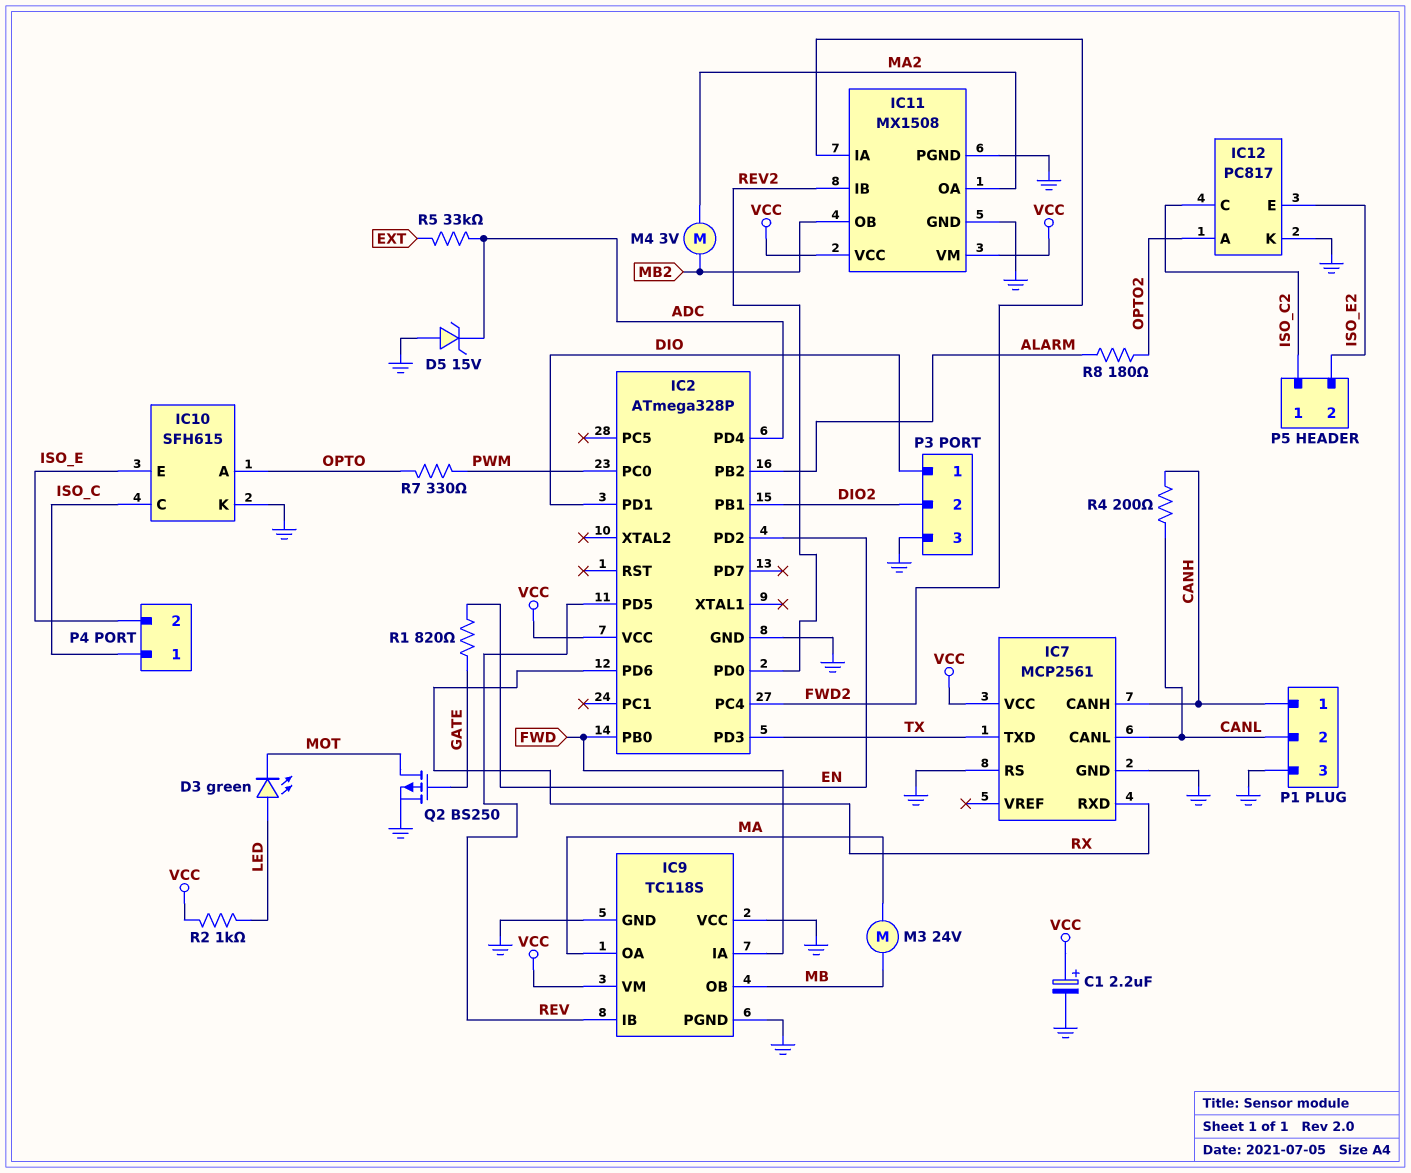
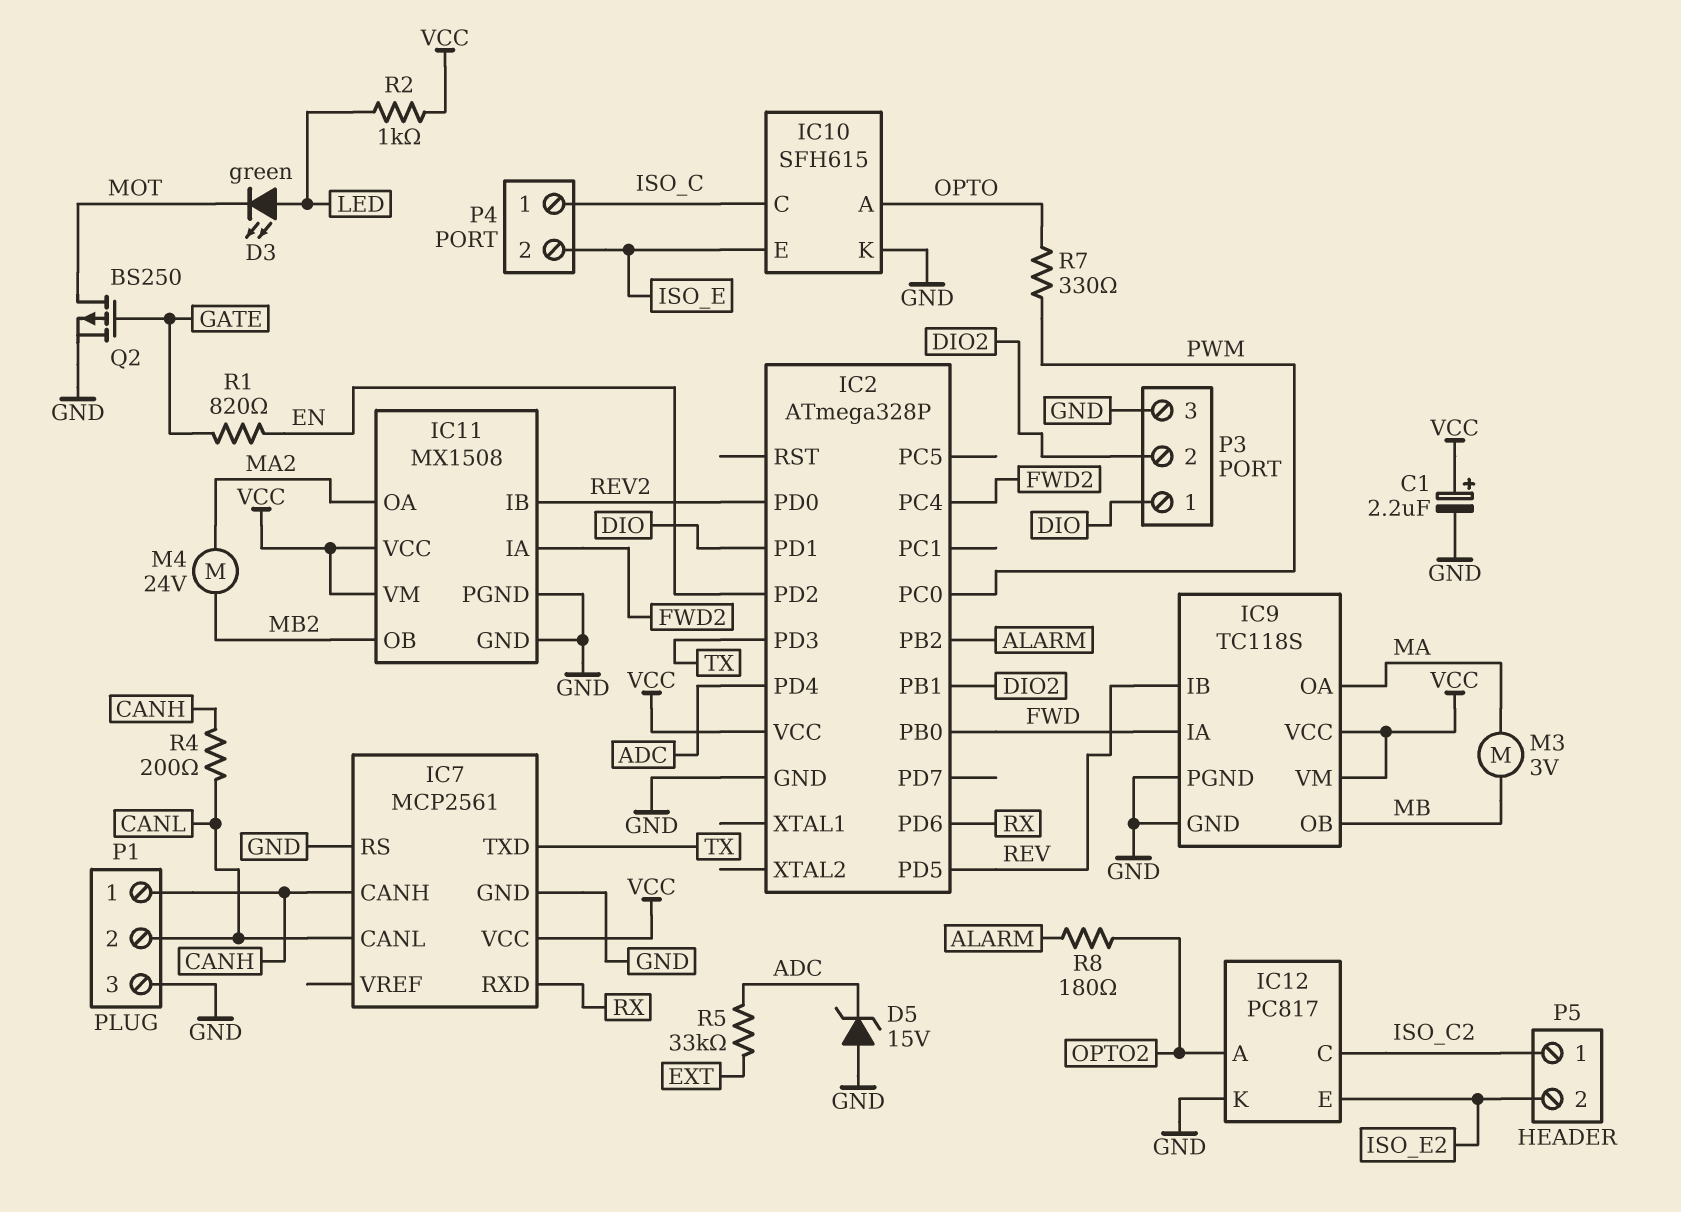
IC9 pin VCC: GND -> VCC
M3: motor 24V (MA, MB) -> motor 3V (MA, MB)
M4: motor 3V (MA2, MB2) -> motor 24V (MA2, MB2)

